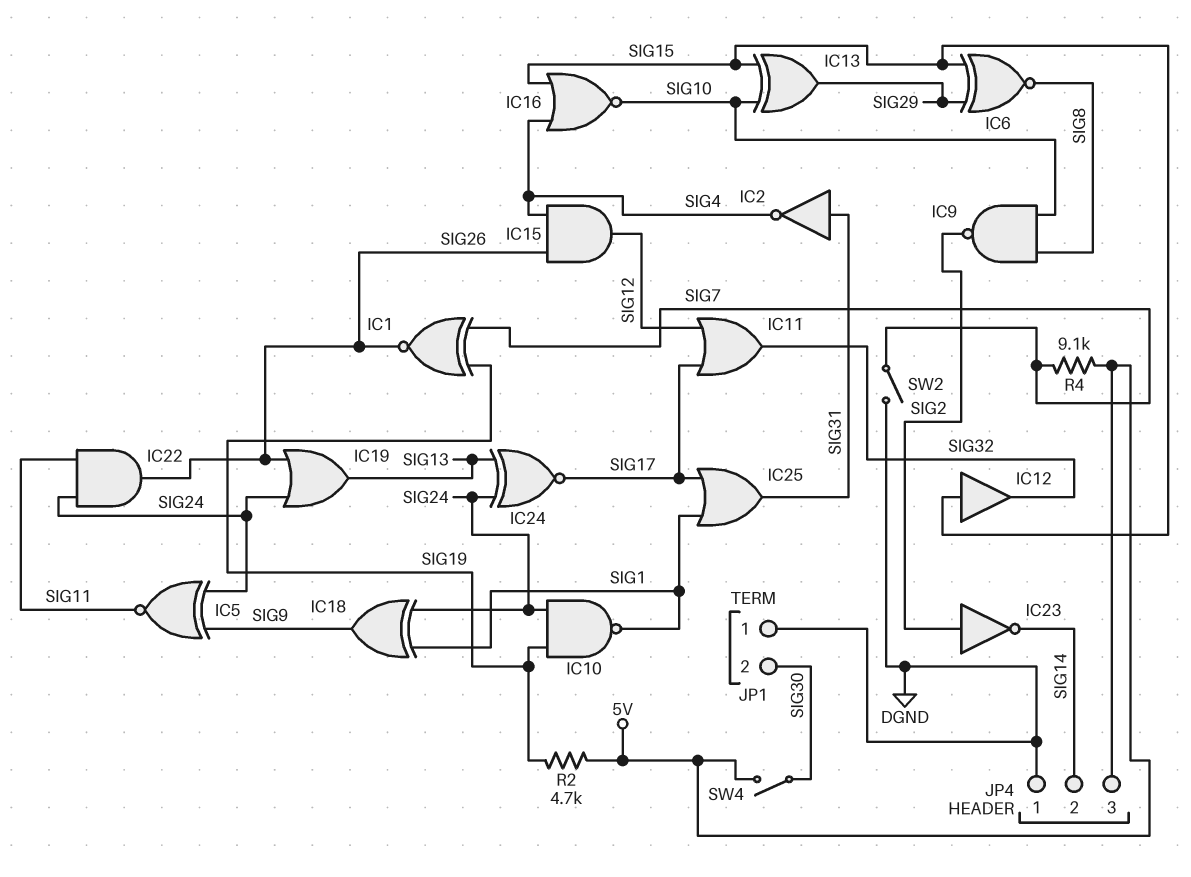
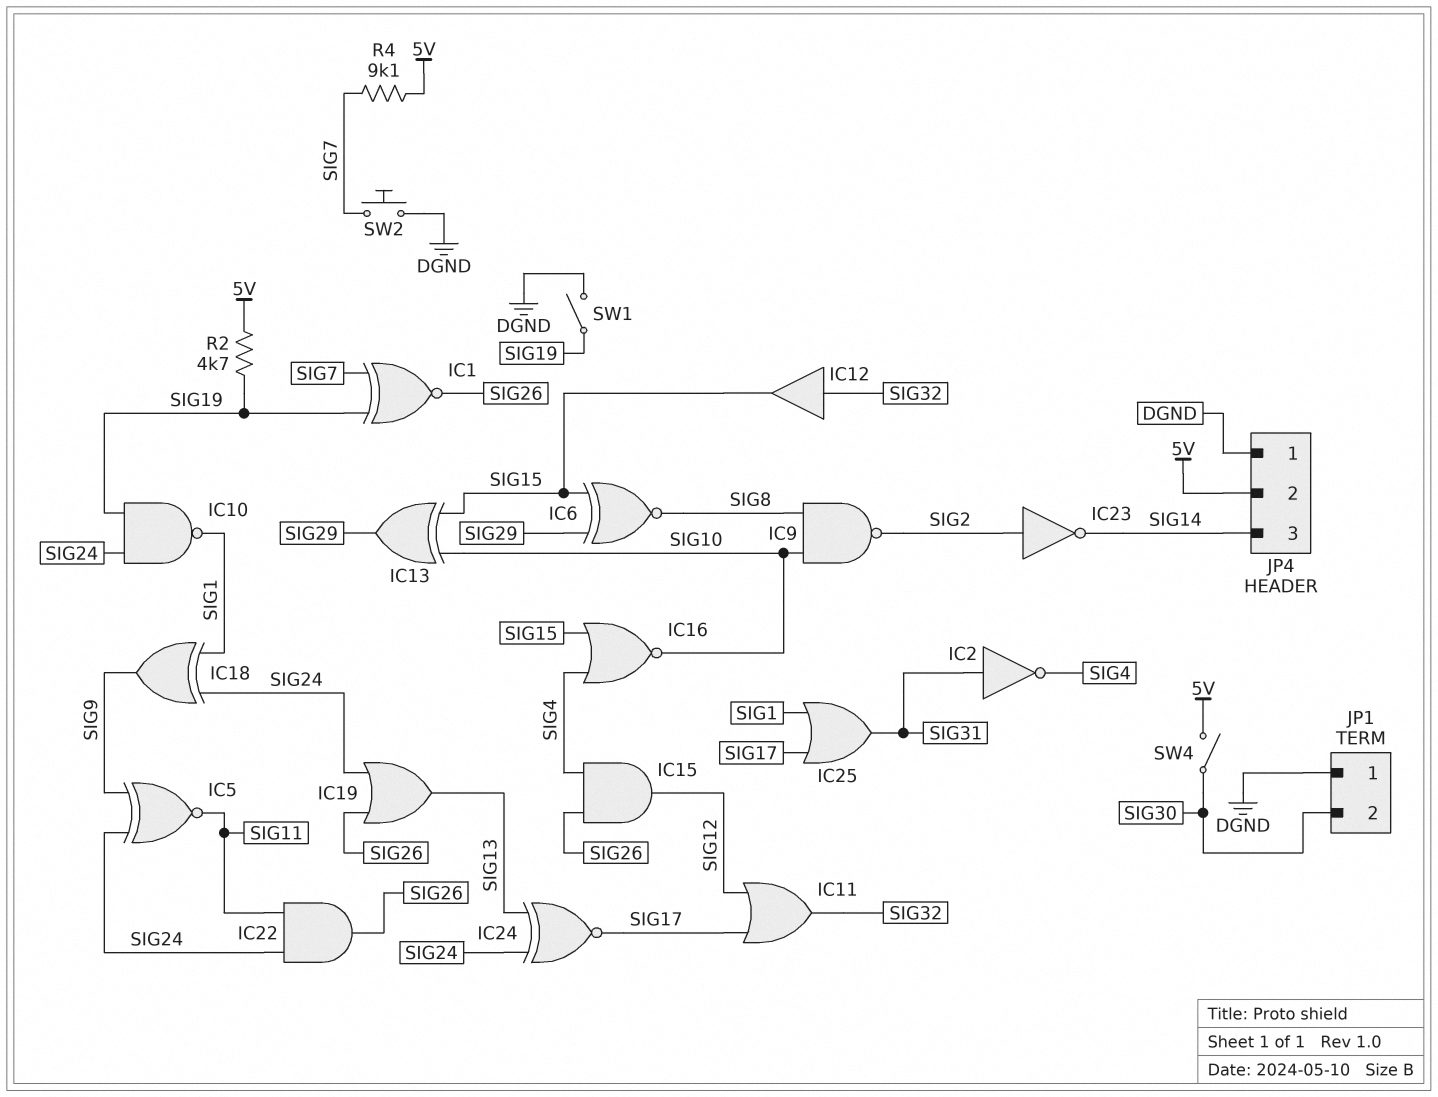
IC12: buffer (in SIG15, out SIG32) -> buffer (in SIG32, out SIG15)
JP4 pin 2: SIG14 -> 5V
JP4 pin 3: 5V -> SIG14
SW1: none -> switch (DGND, SIG19)
SW2: switch (DGND, SIG7) -> button (DGND, SIG7)

